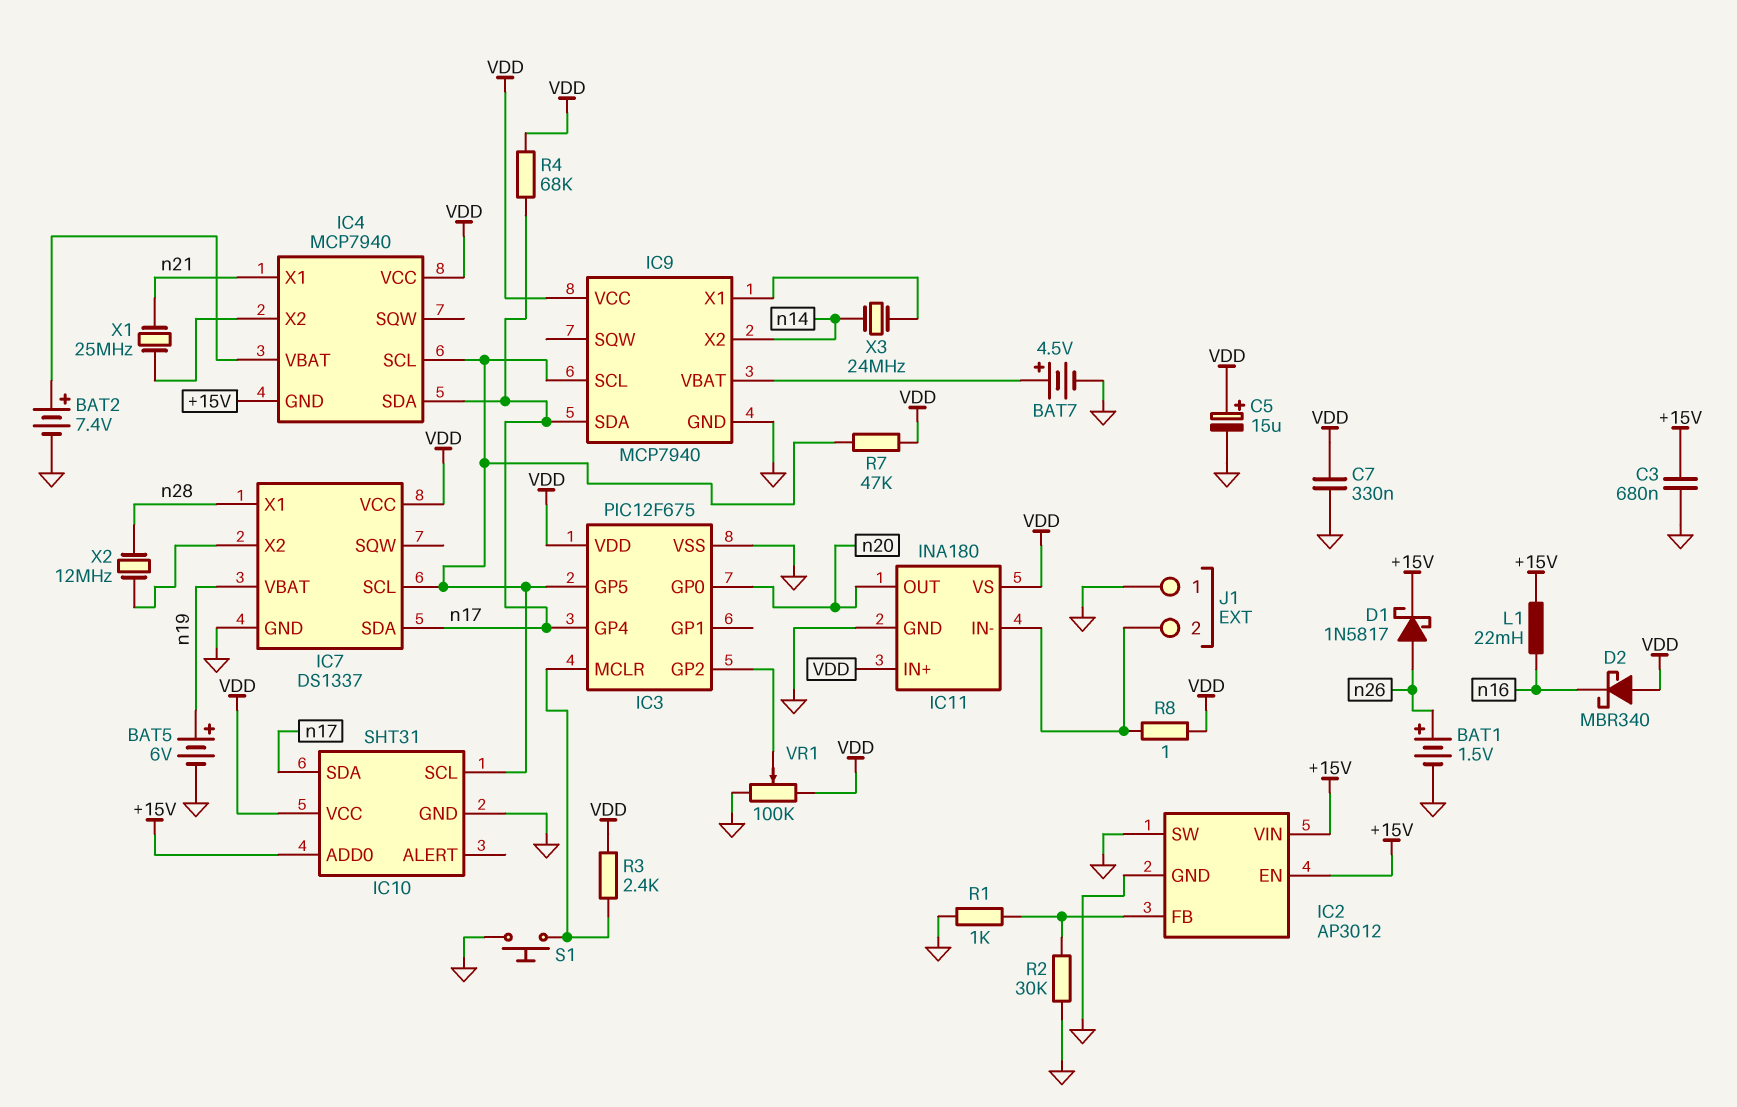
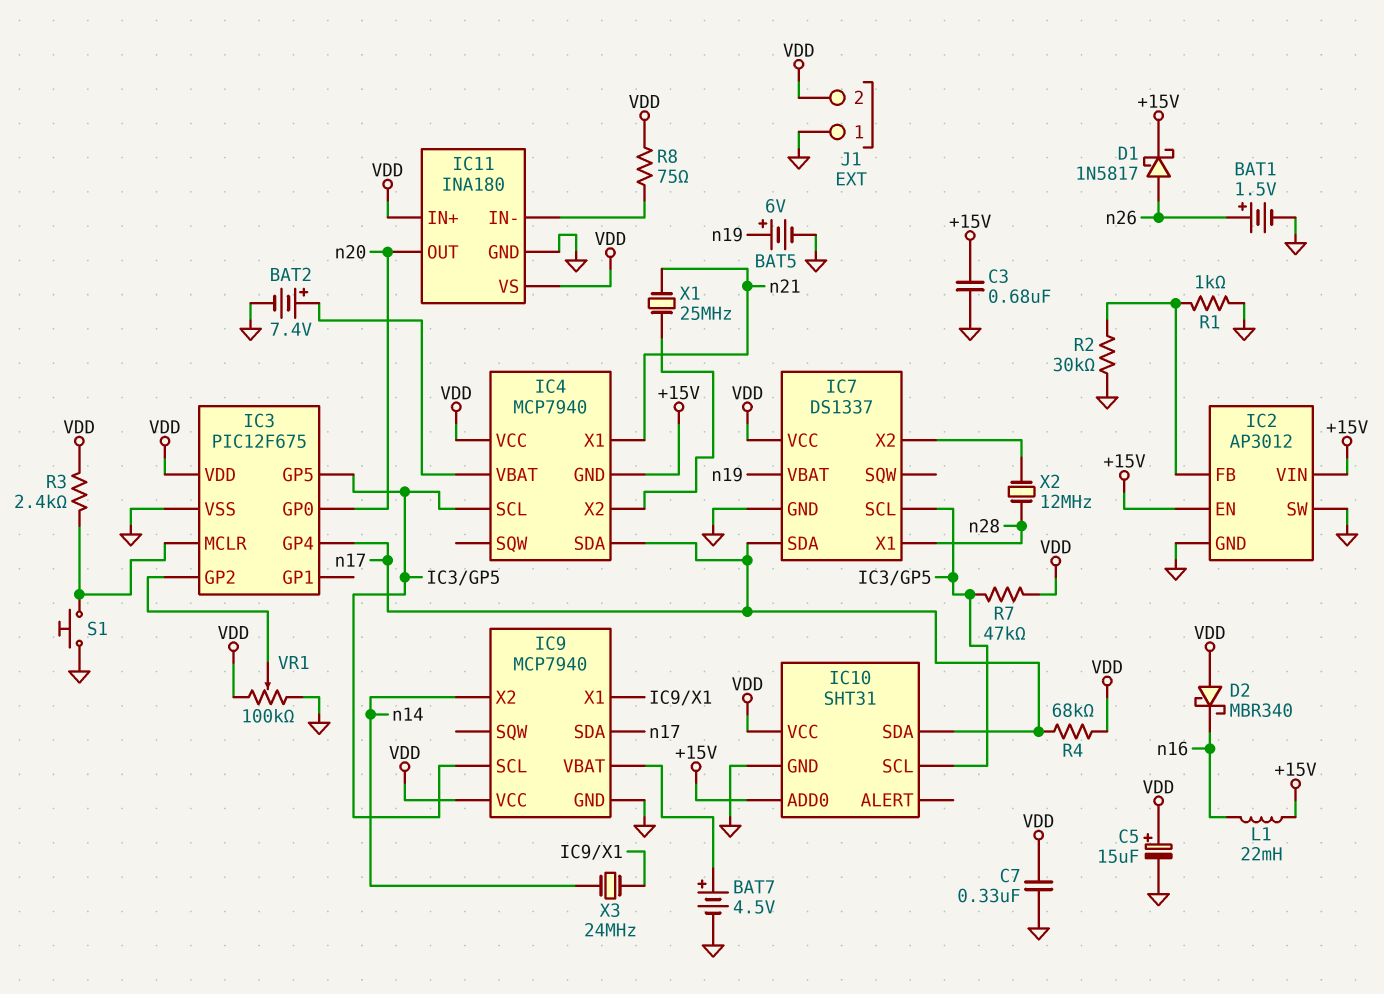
J1 pin 2: IC11/IN- -> VDD
R8: 1 (IC11/IN-, VDD) -> 75 (IC11/IN-, VDD)

